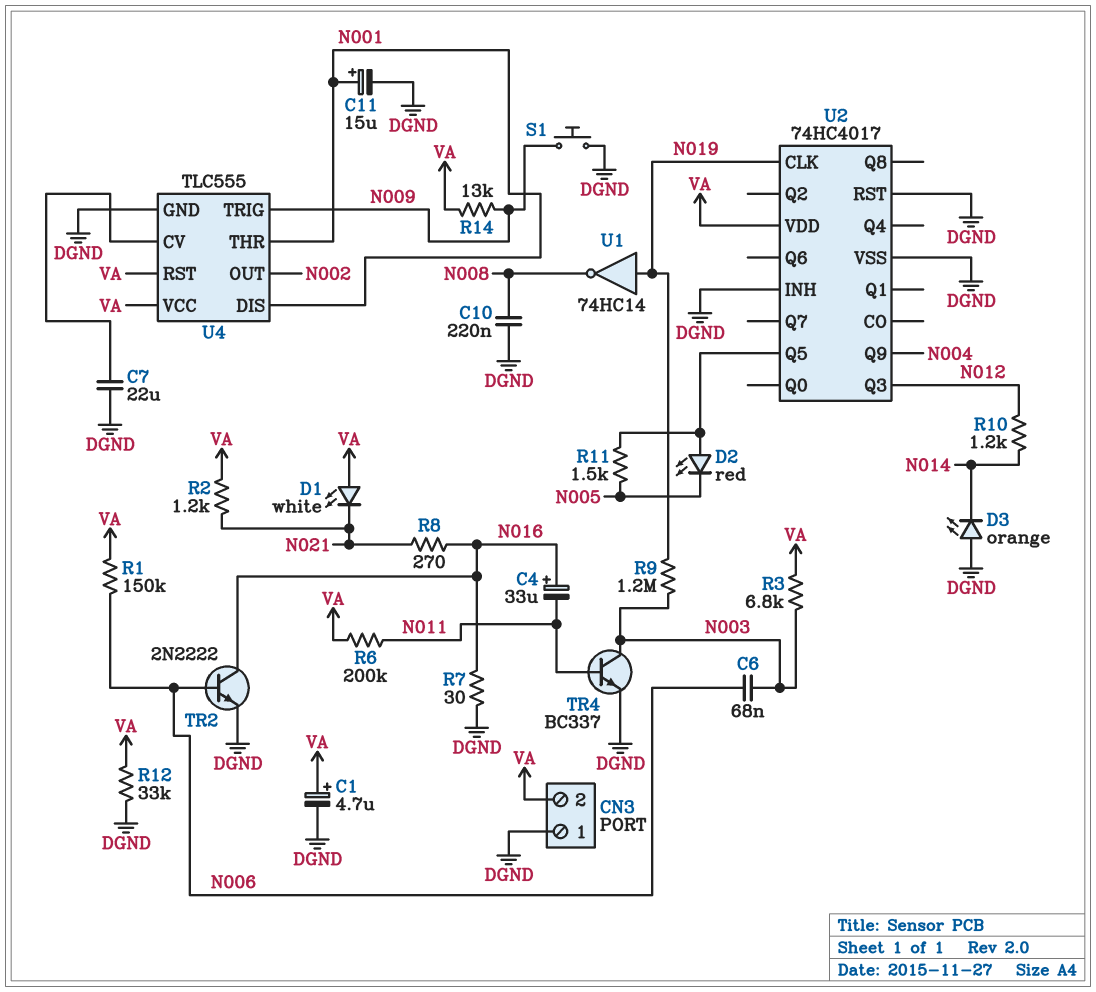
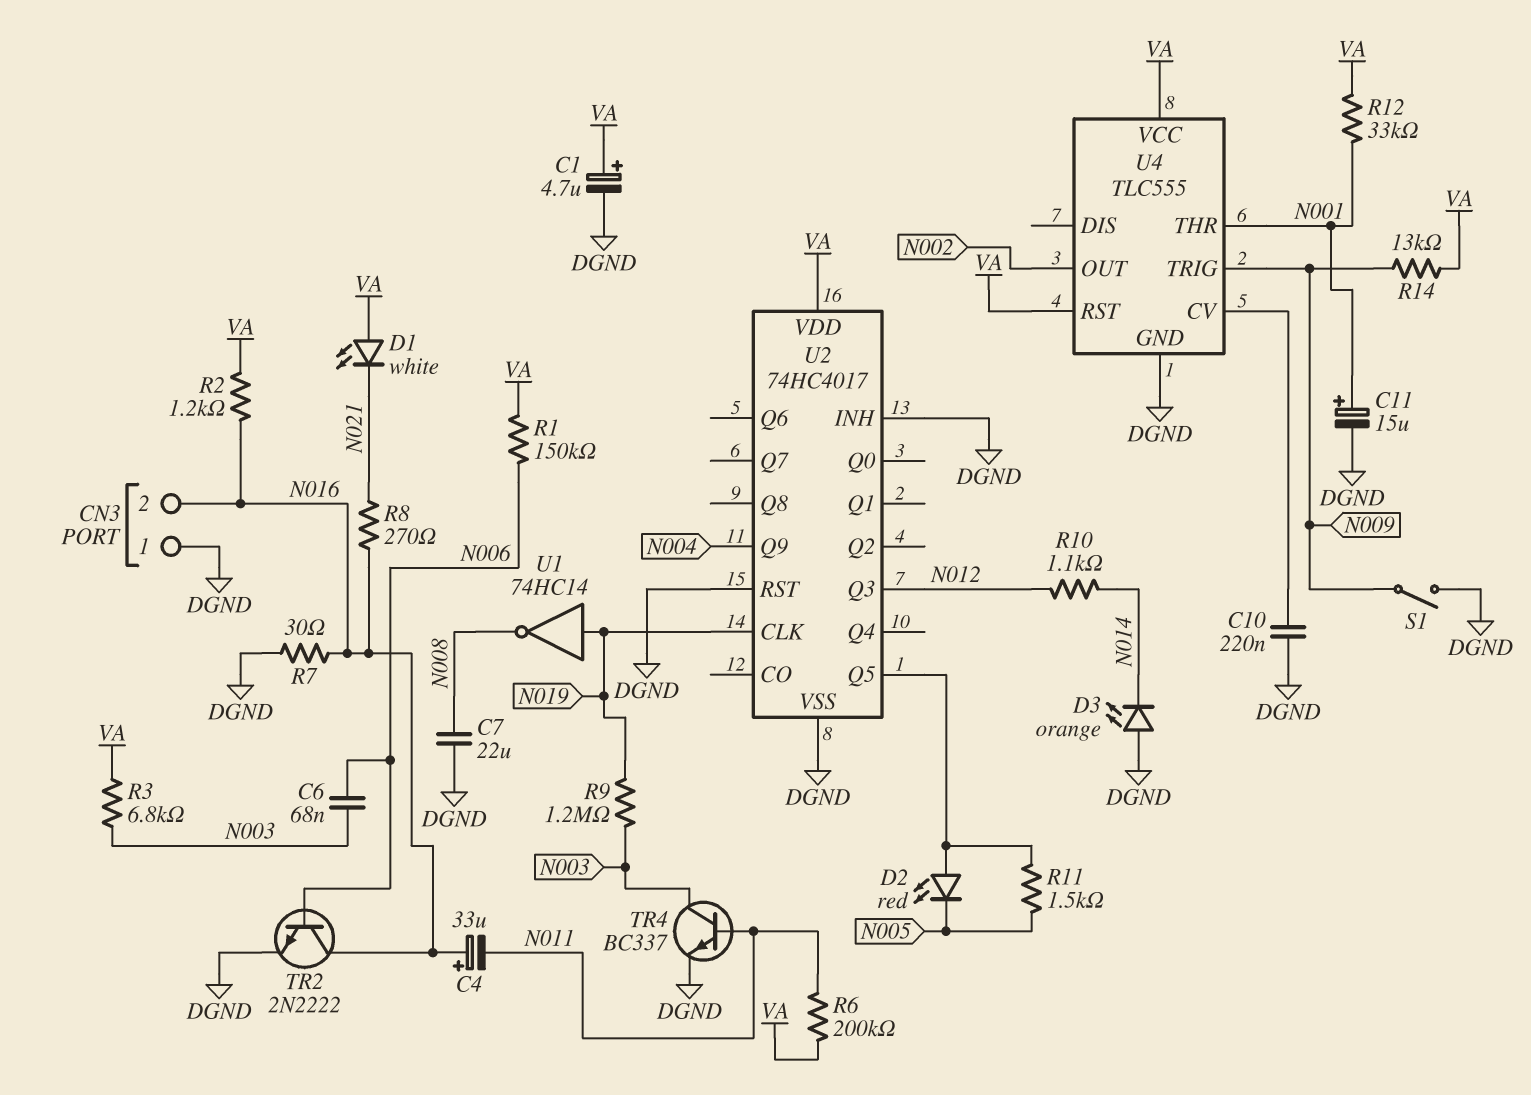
C7: 22uF (DGND, U4/CV) -> 22uF (DGND, N008)
C10: 220nF (DGND, N008) -> 220nF (DGND, U4/CV)
CN3 pin 2: VA -> N016
R2: 1.2k (N021, VA) -> 1.2k (N016, VA)
R10: 1.2k (N012, N014) -> 1.1k (N012, N014)
R12: 33k (DGND, VA) -> 33k (N001, VA)
S1: button (DGND, N009) -> switch (DGND, N009)
U4 pin DIS: N001 -> none

